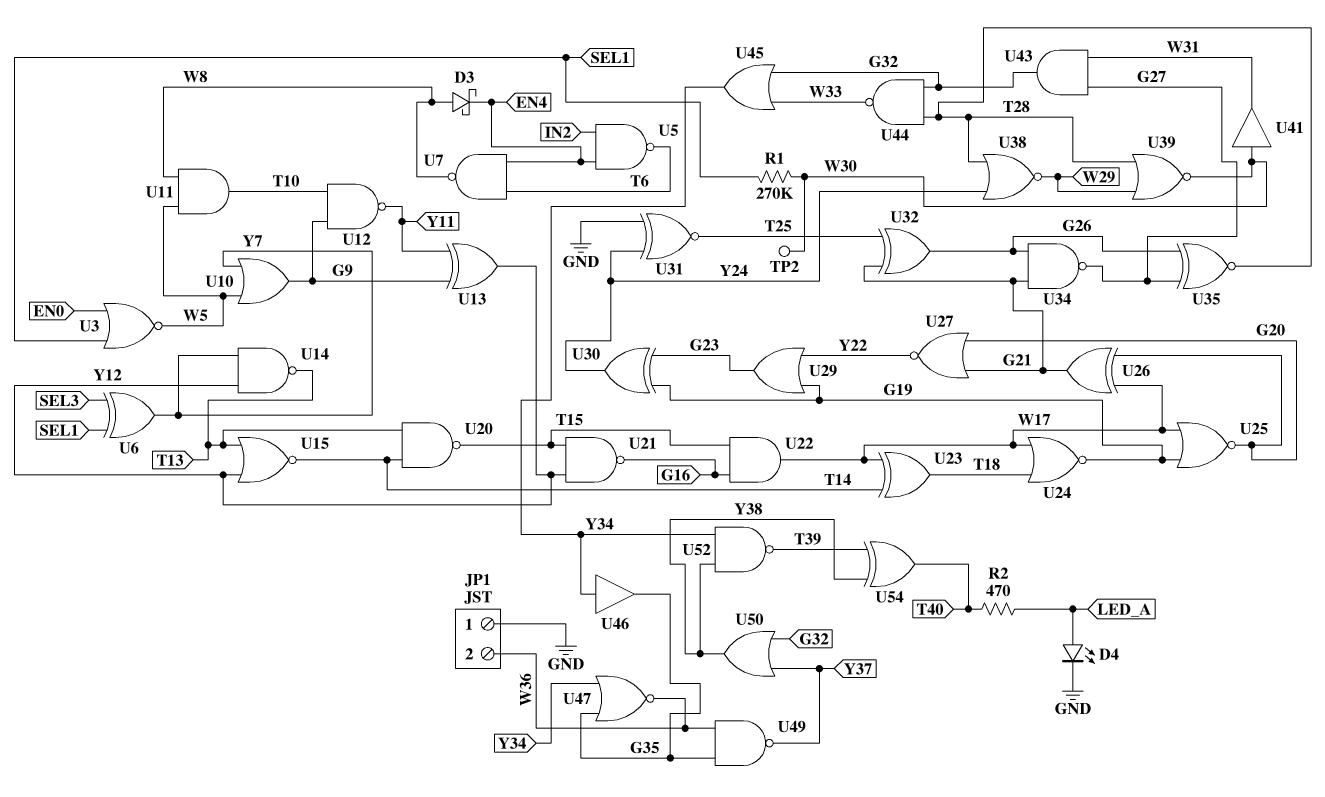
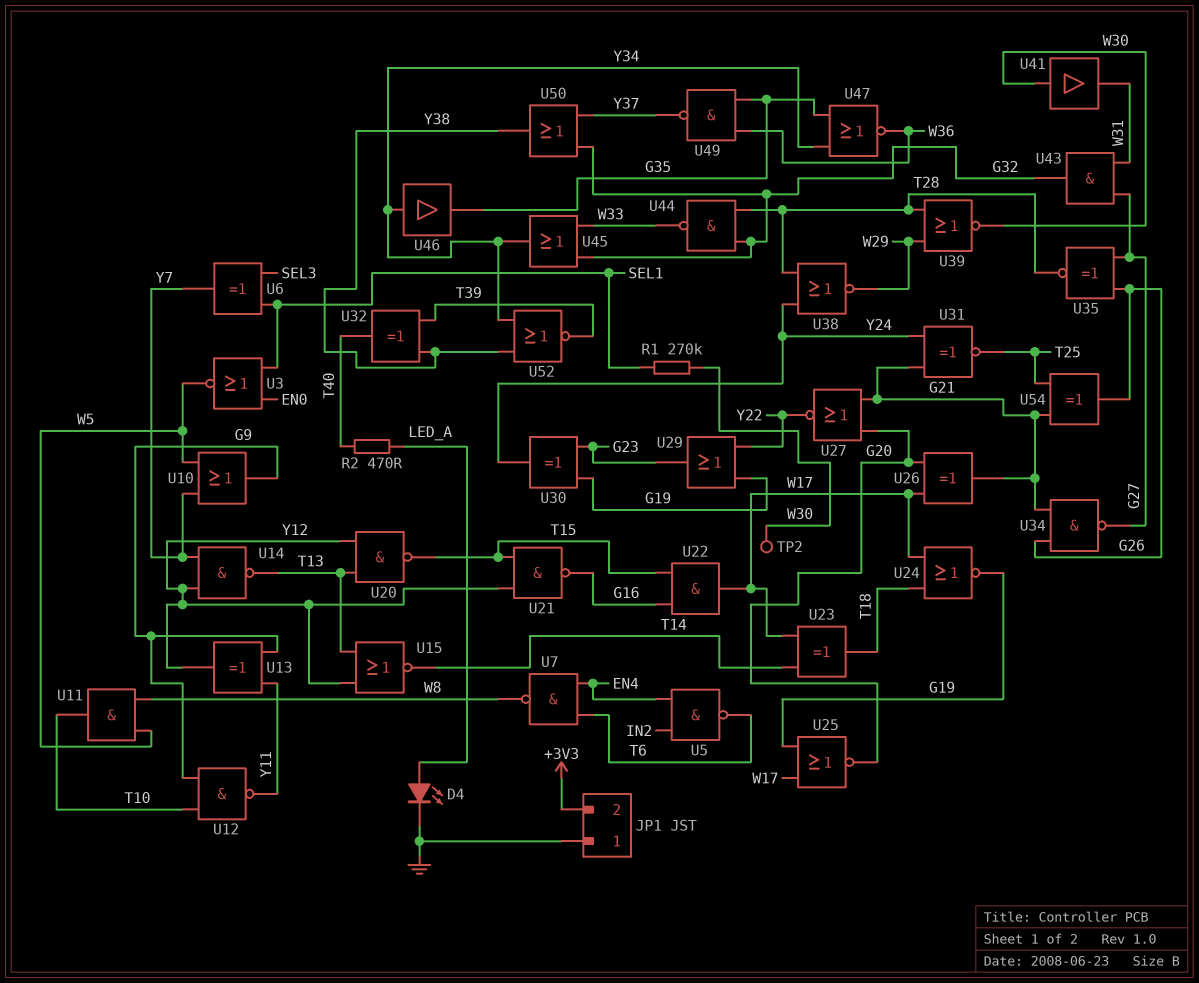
D3: schottky (A W8, K EN4) -> none
JP1 pin 2: W36 -> +3V3
U20: NAND (in T13, in T14, out T15) -> NAND (in T13, in Y12, out T15)
U31: XNOR (in GND, in Y24, out T25) -> XNOR (in G21, in Y24, out T25)
U32: XOR (in G21, in T25, out G26) -> XOR (in T39, in Y38, out T40)
U52: NAND (in Y34, in Y38, out T39) -> NOR (in Y34, in Y38, out T39)
U54: XOR (in T39, in Y38, out T40) -> XOR (in G21, in T25, out G26)

